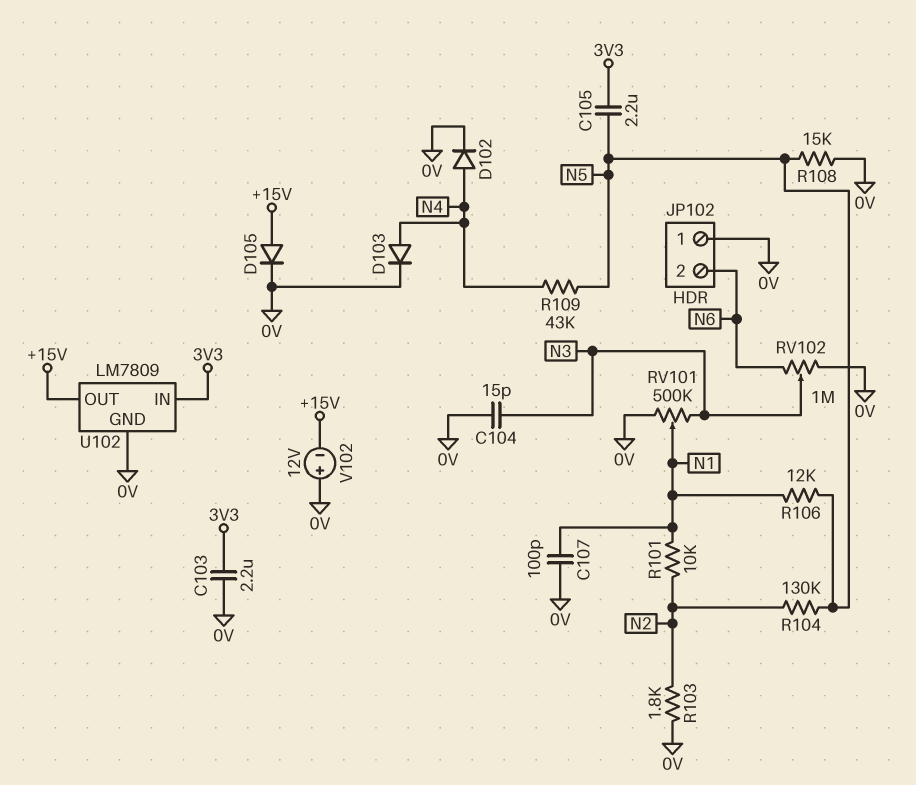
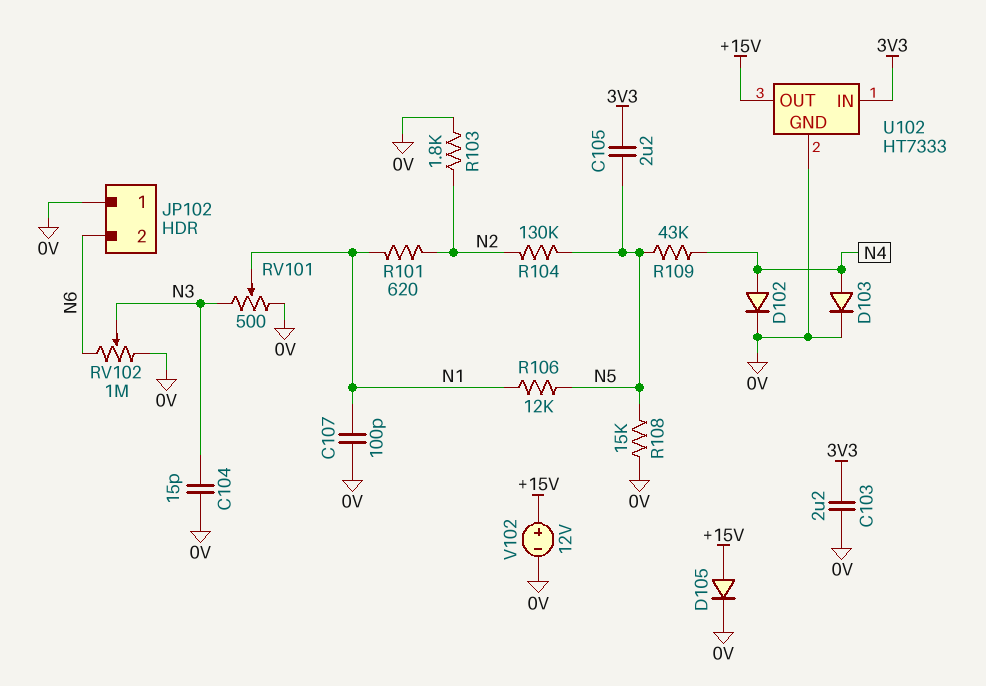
R101: 10k (N1, N2) -> 620 (N1, N2)
RV101: 500k (0V, N3, wiper N1) -> 500 (0V, N3, wiper N1)
U102: LM7809 -> HT7333
V102: 12V (plus 0V, minus +15V) -> 12V (plus +15V, minus 0V)

